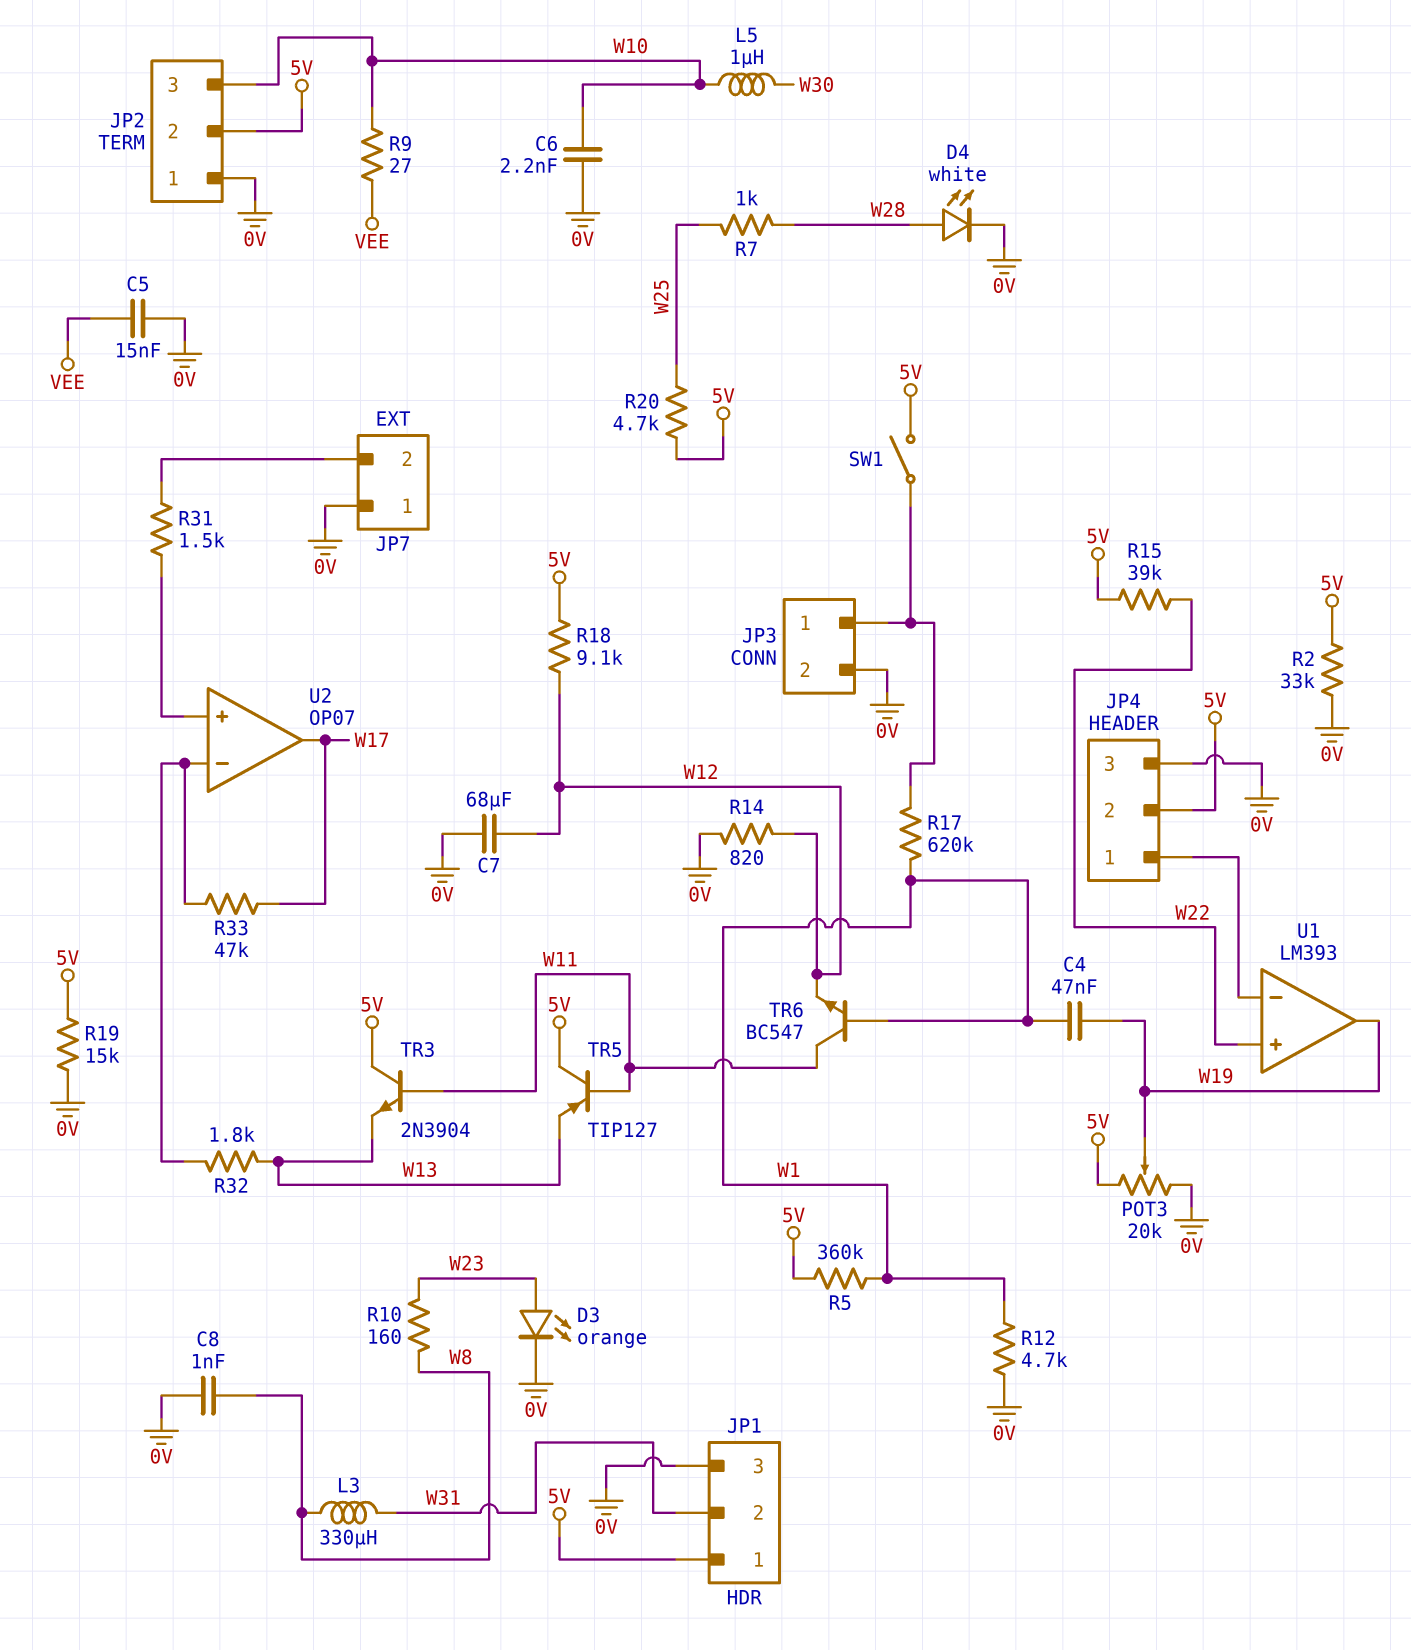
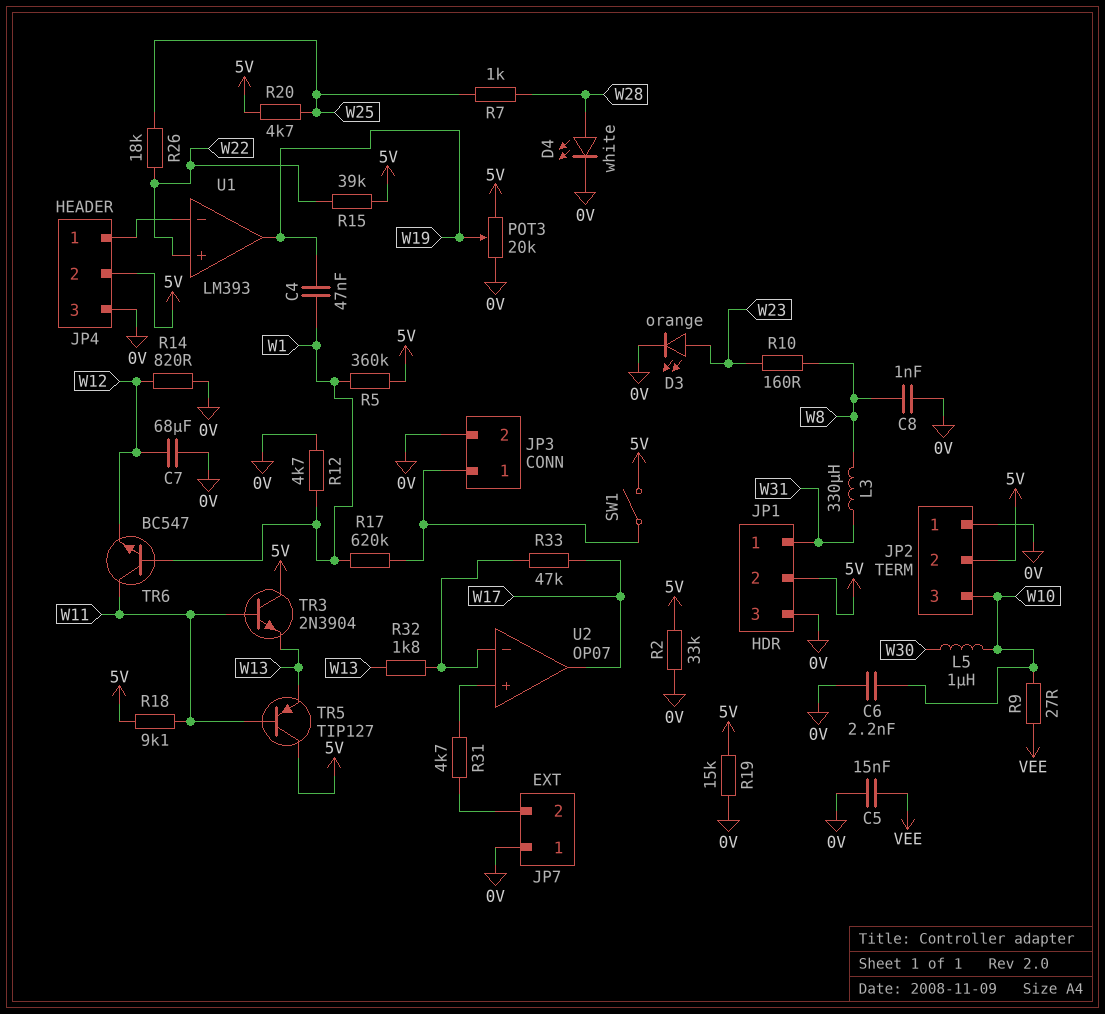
JP1 pin 1: 5V -> W31
JP1 pin 2: W31 -> 5V
R18: 9.1k (5V, W12) -> 9.1k (5V, W11)
R26: none -> 18k (W22, W25)
R31: 1.5k (JP7/2, U2/in+) -> 4.7k (JP7/2, U2/in+)

